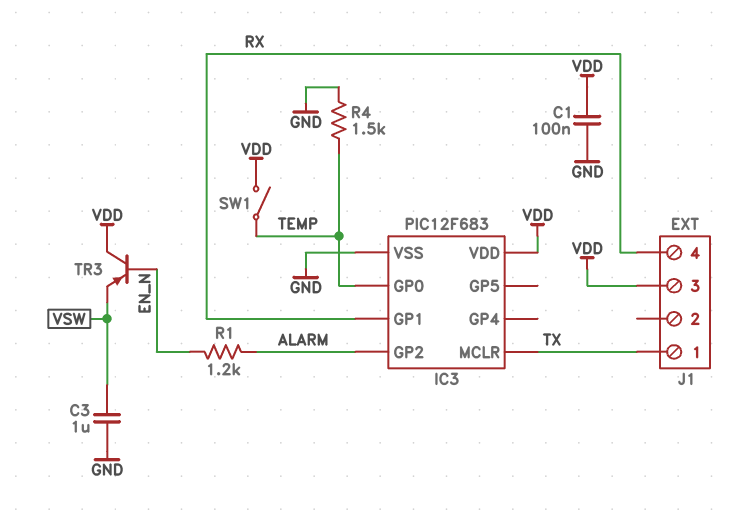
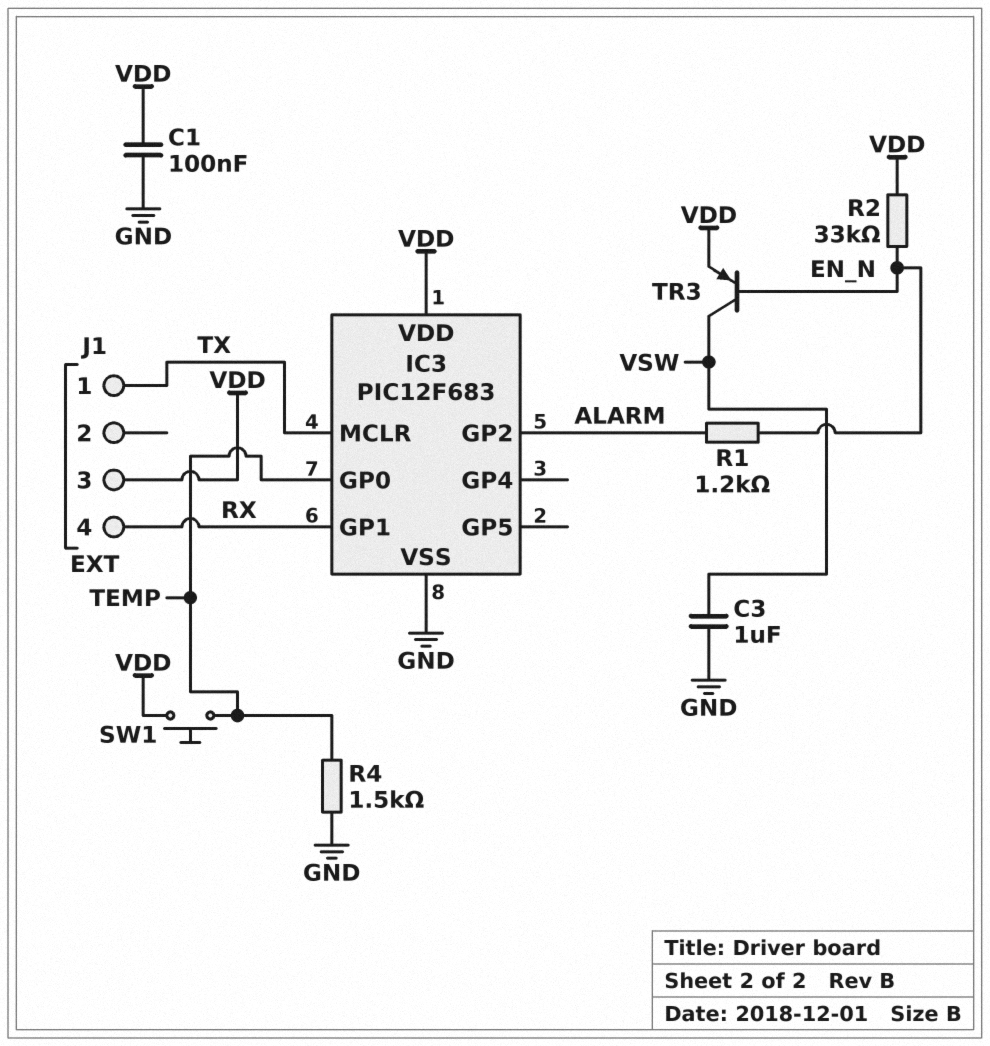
R2: none -> 33k (EN_N, VDD)
SW1: switch (TEMP, VDD) -> button (TEMP, VDD)
TR3: PNP (B EN_N, C VDD, E VSW) -> PNP (B EN_N, C VSW, E VDD)

